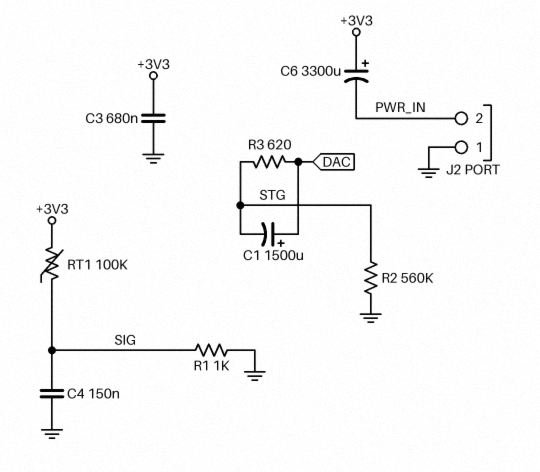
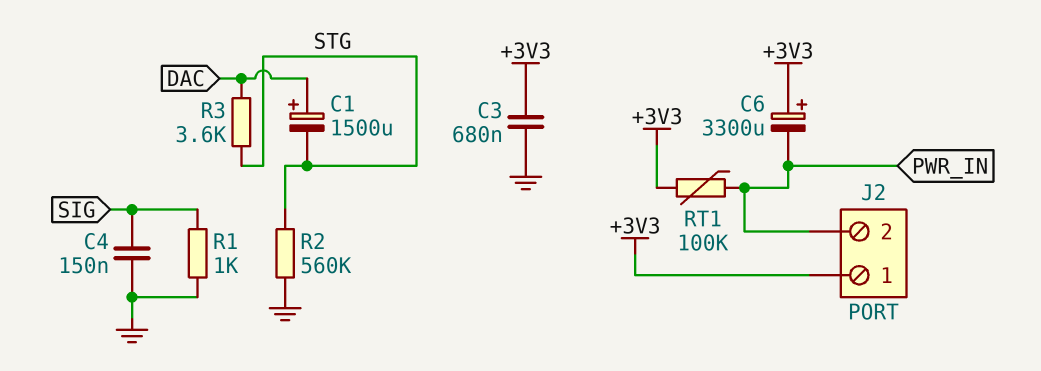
J2 pin 1: GND -> +3V3
R3: 620 (DAC, STG) -> 3.6k (DAC, STG)
RT1: 100k (+3V3, SIG) -> 100k (+3V3, PWR_IN)

